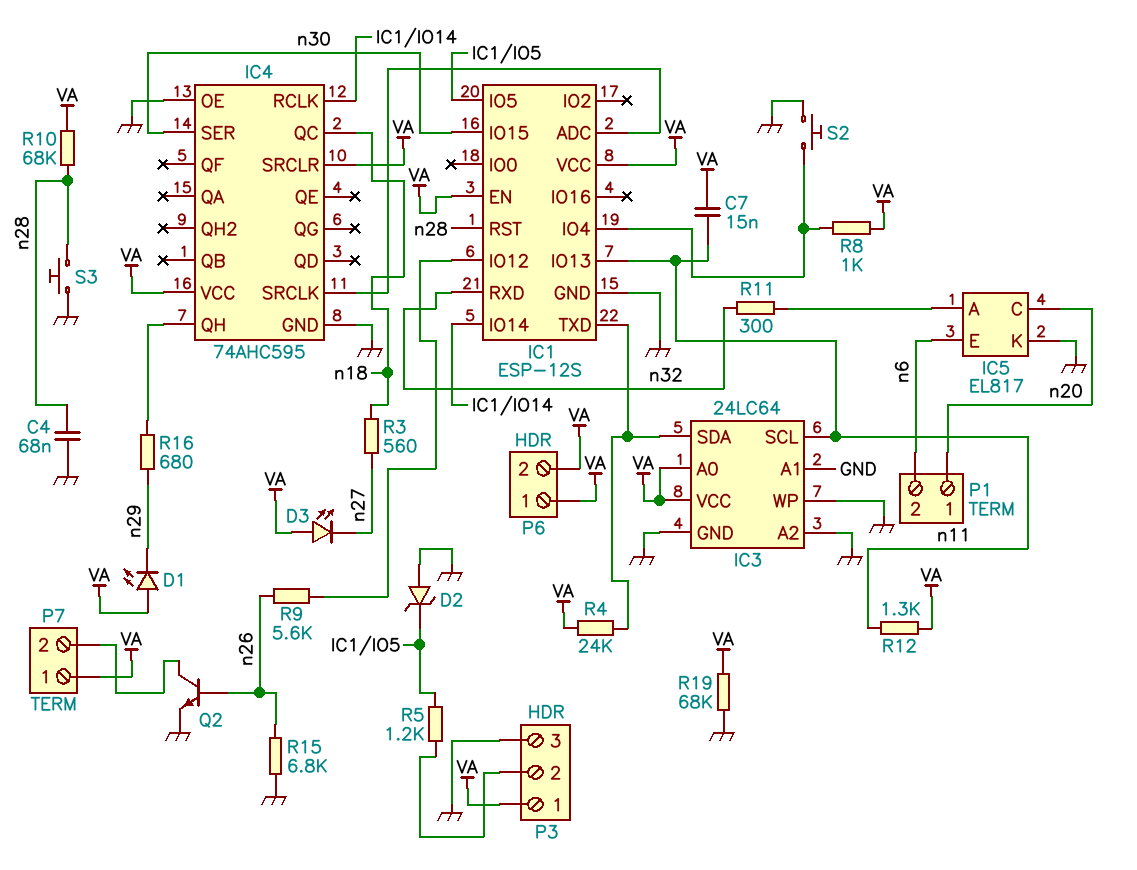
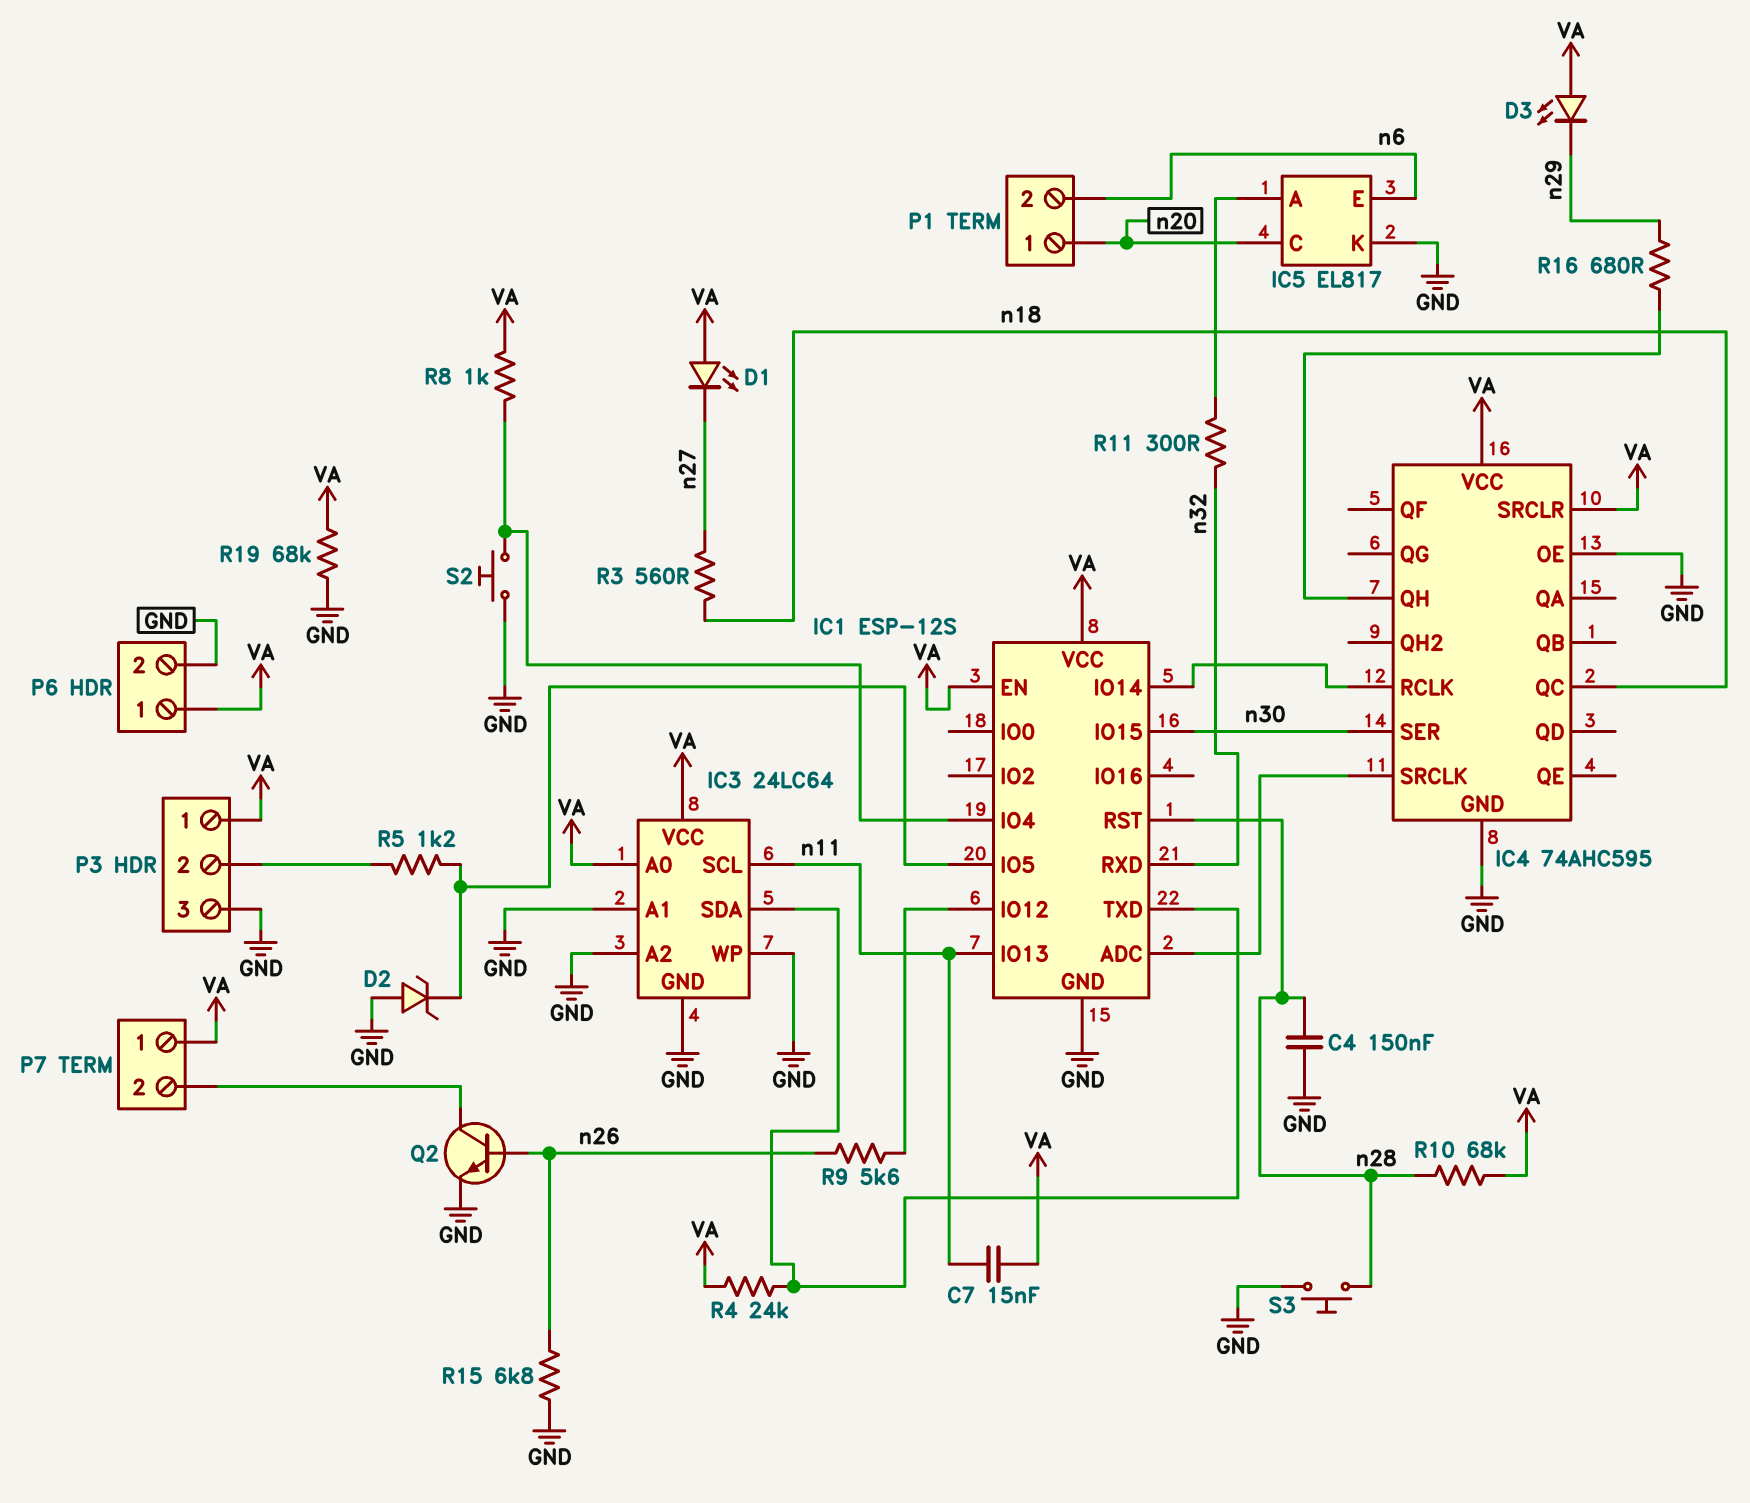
C4: 68nF (GND, n28) -> 150nF (GND, n28)
D1: LED (A VA, K n29) -> LED (A VA, K n27)
D3: LED (A VA, K n27) -> LED (A VA, K n29)
P6 pin 2: VA -> GND
R12: 1.3k (VA, n11) -> none

